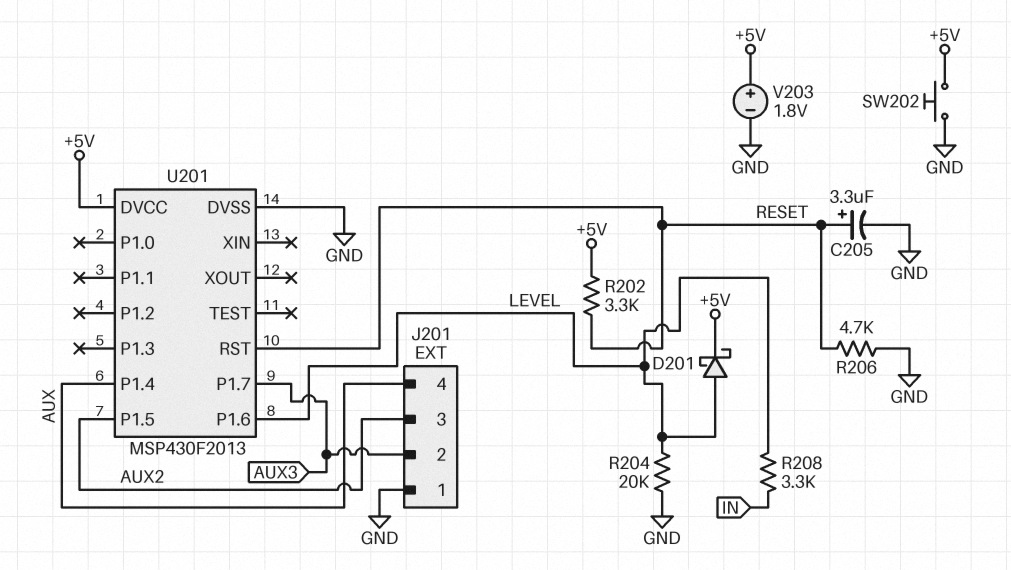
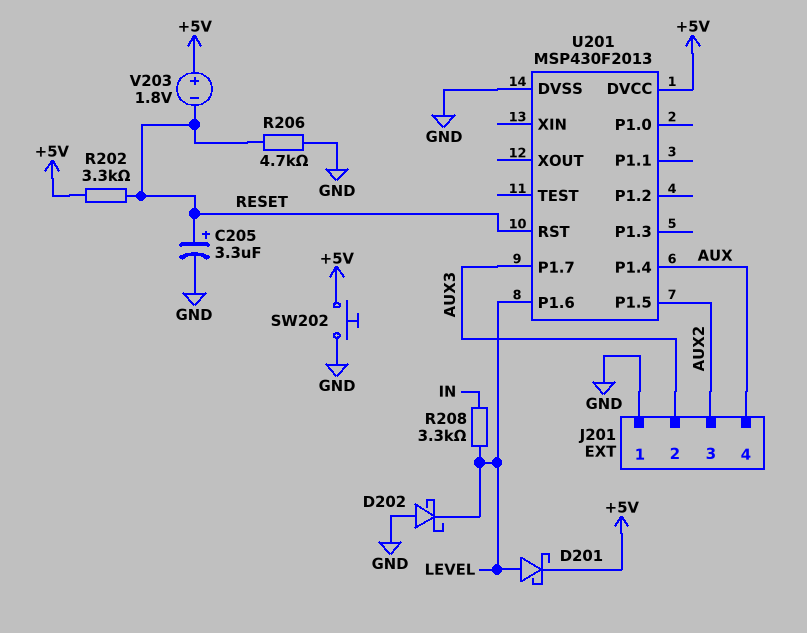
D202: none -> schottky (A GND, K LEVEL)
R204: 20k (GND, LEVEL) -> none
V203: 1.8V (plus +5V, minus GND) -> 1.8V (plus +5V, minus RESET)

